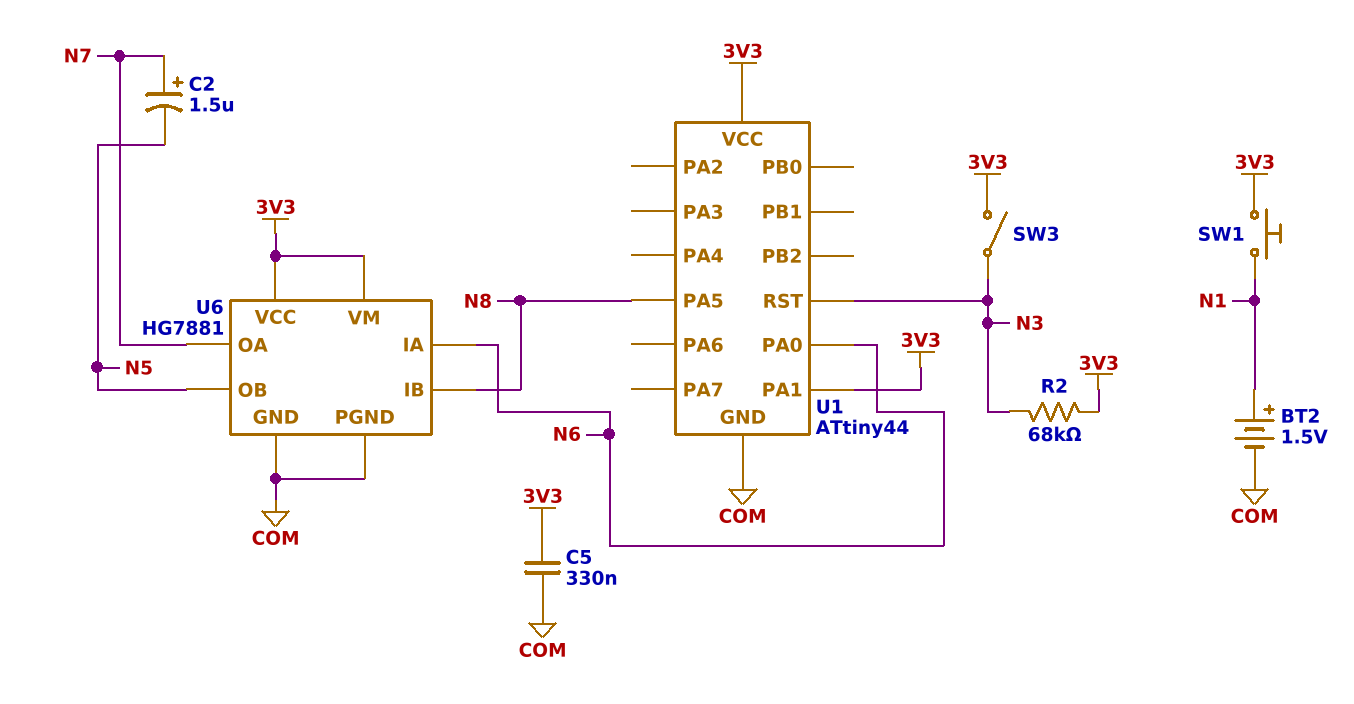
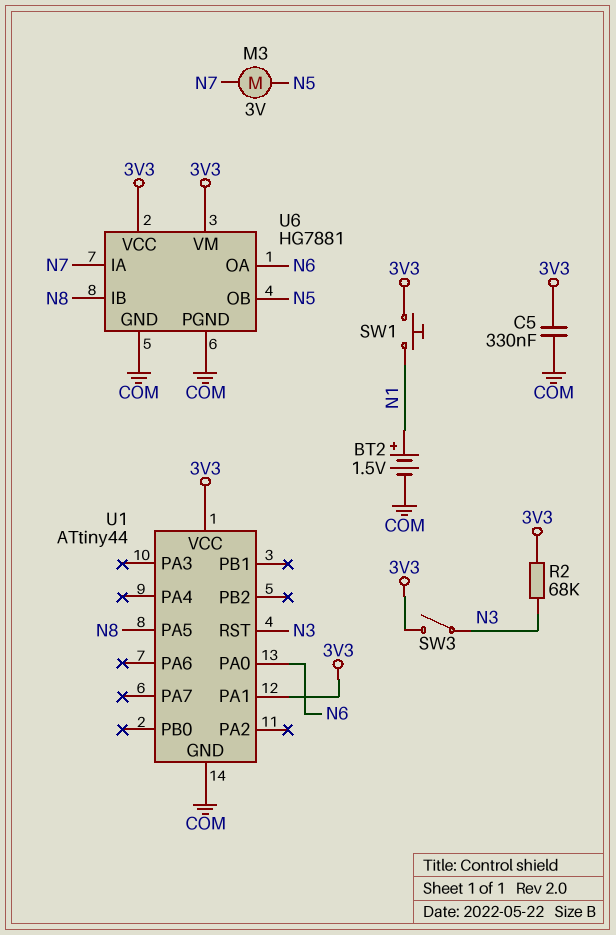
C2: 1.5uF (plus N7, minus N5) -> none
M3: none -> motor 3V (N5, N7)
U6 pin IA: N6 -> N7
U6 pin OA: N7 -> N6

